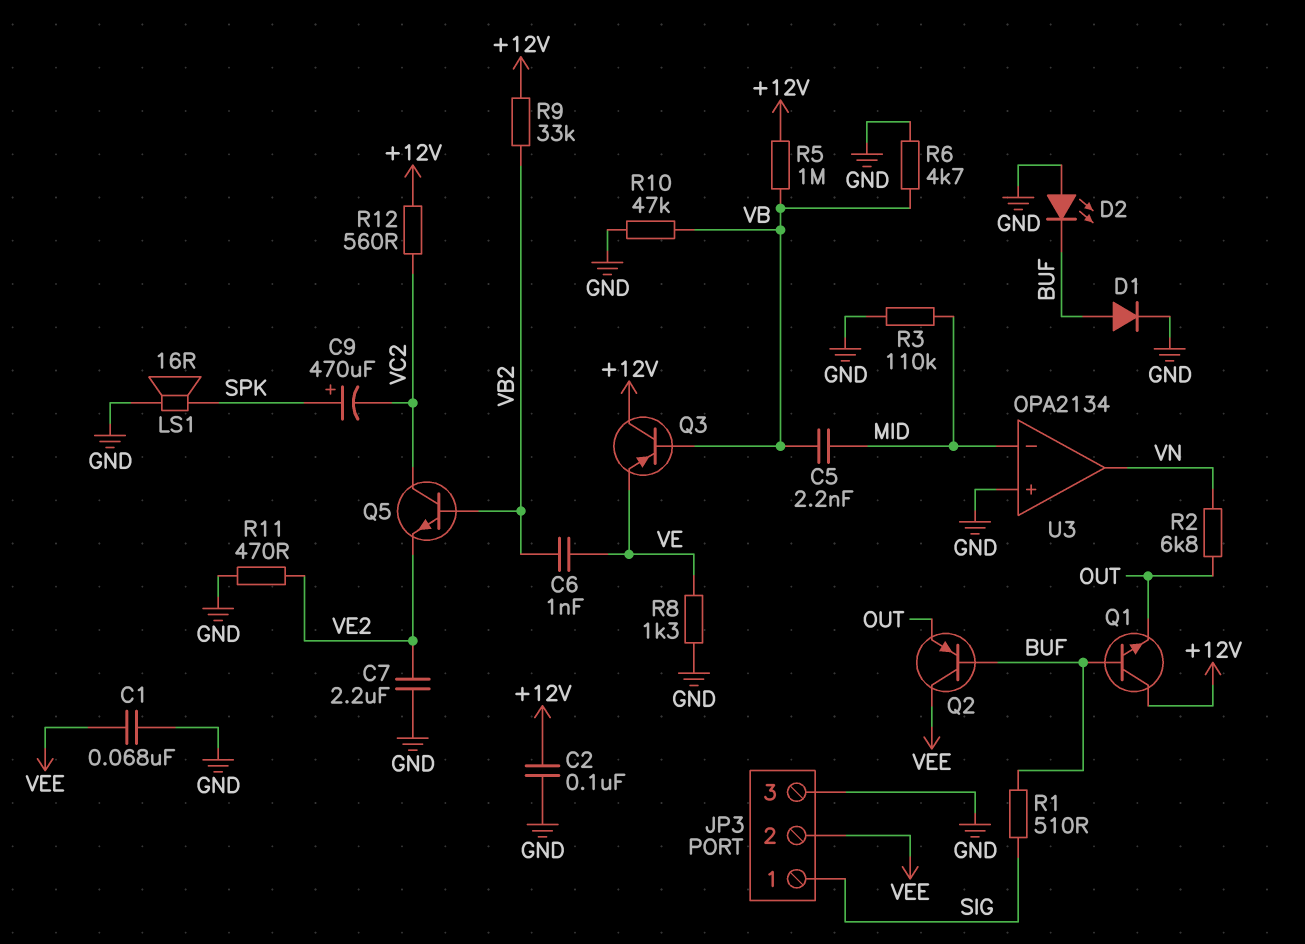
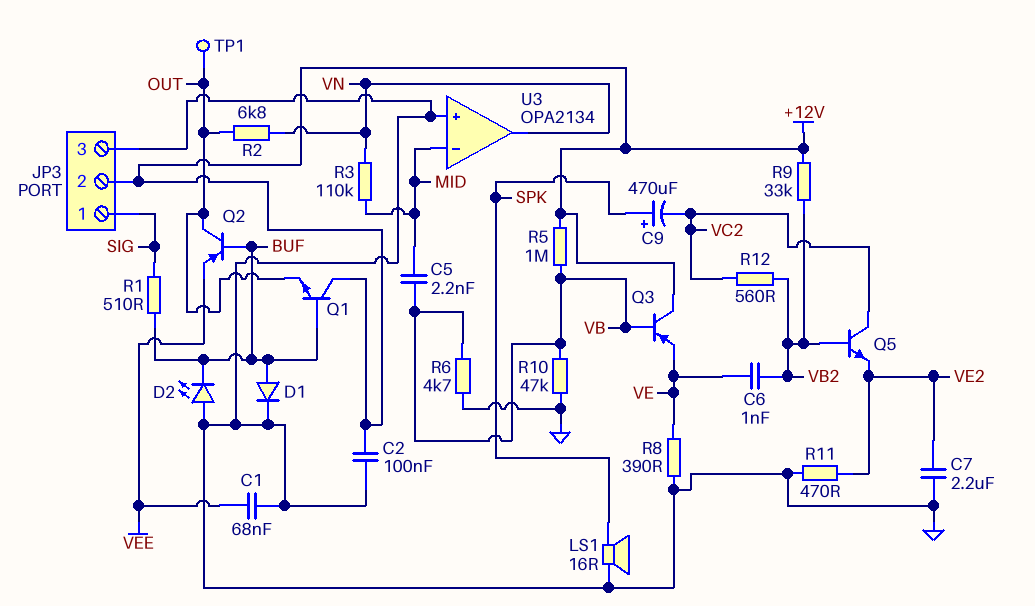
JP3 pin 2: VEE -> +12V
Q2: PNP (B BUF, C VEE, E OUT) -> PNP (B BUF, C OUT, E VEE)
R3: 110k (GND, MID) -> 110k (MID, VN)
R8: 1.3k (GND, VE) -> 390 (GND, VE)
R12: 560 (+12V, VC2) -> 560 (VB2, VC2)
TP1: none -> test point (OUT)

